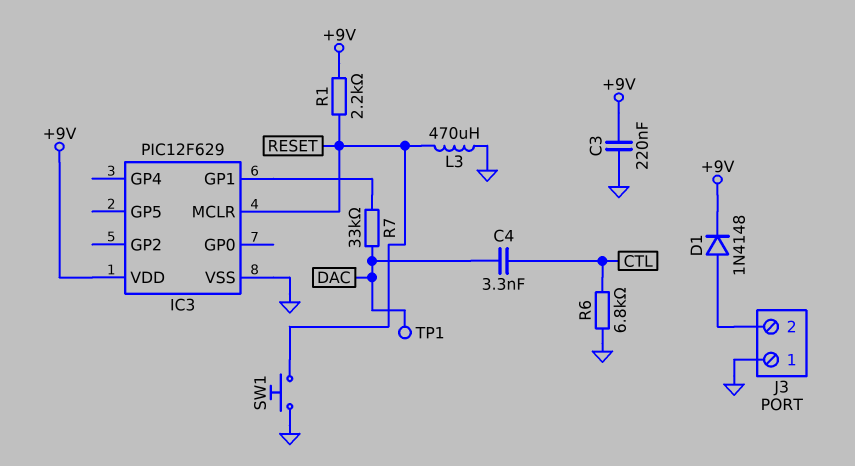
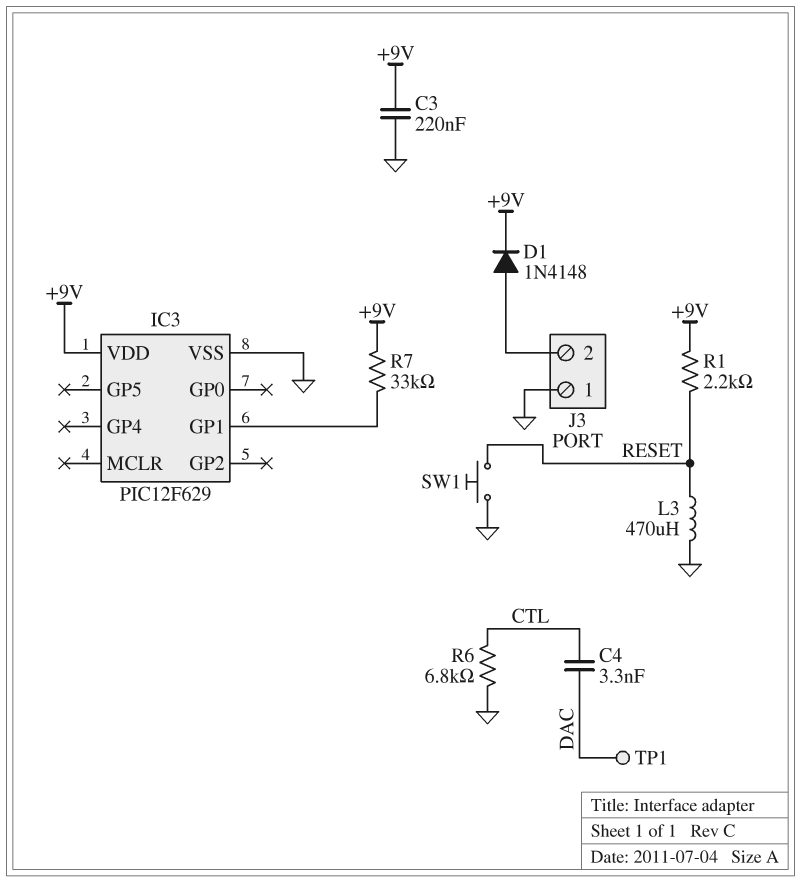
IC3 pin MCLR: RESET -> none
R7: 33k (DAC, IC3/GP1) -> 33k (+9V, IC3/GP1)

